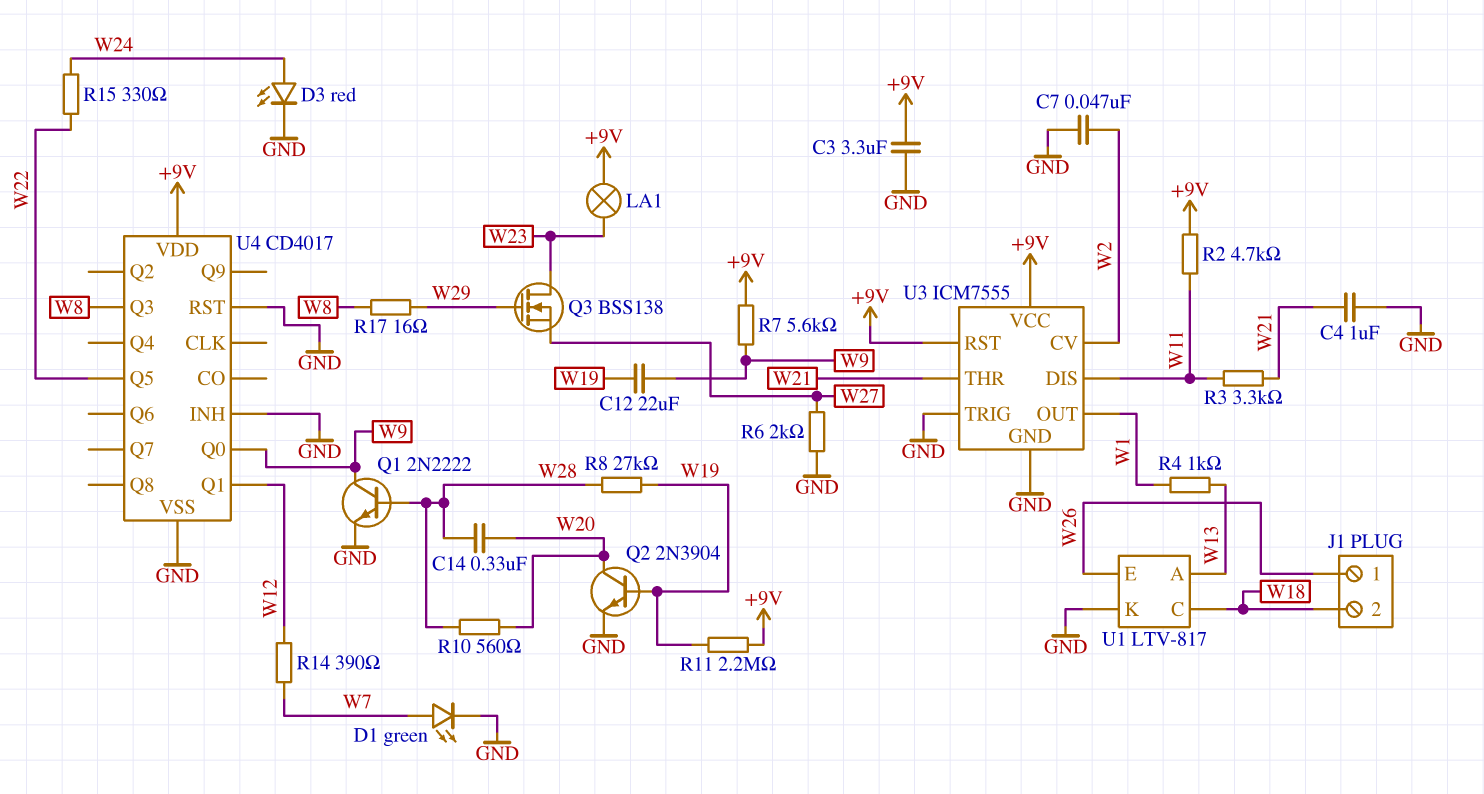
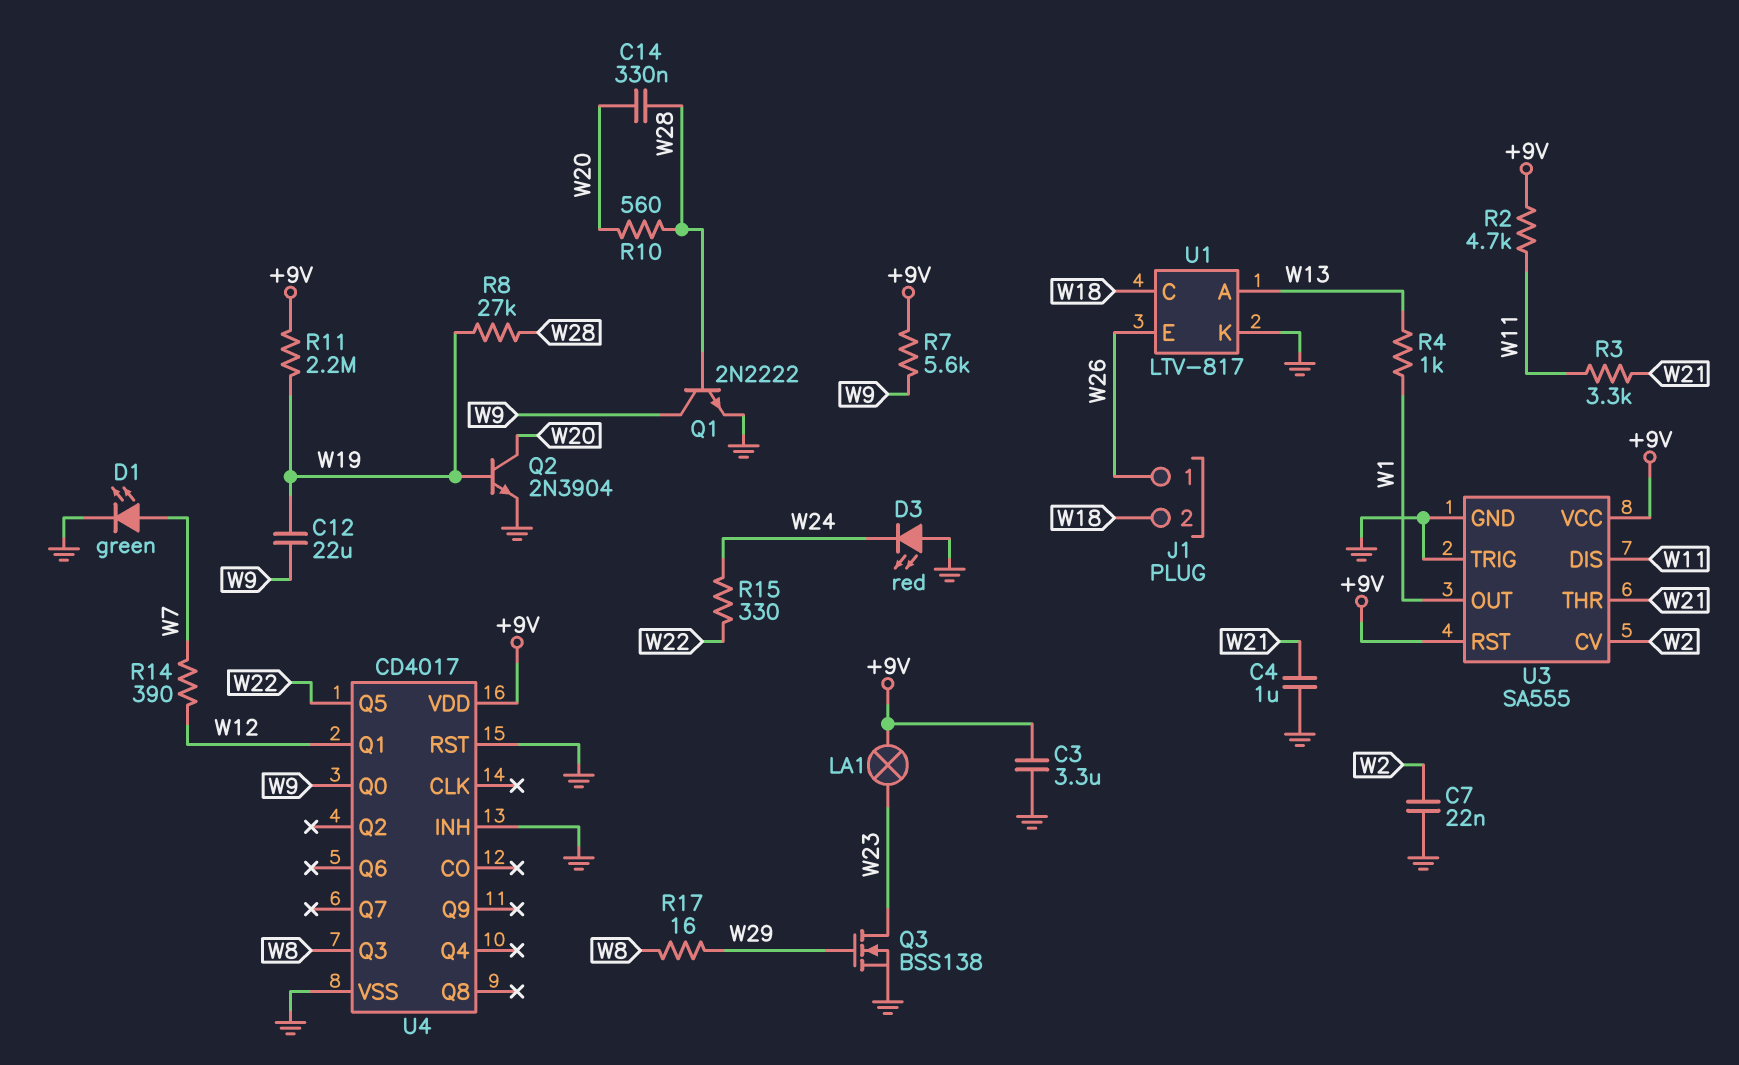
C7: 47nF (GND, W2) -> 22nF (GND, W2)
D3: LED red (A W24, K GND) -> LED red (A GND, K W24)
Q3: NMOS BSS138 (G W29, D W23, S W27) -> NMOS BSS138 (G W29, D W23, S GND)
R6: 2k (GND, W27) -> none
U3: ICM7555 -> SA555

